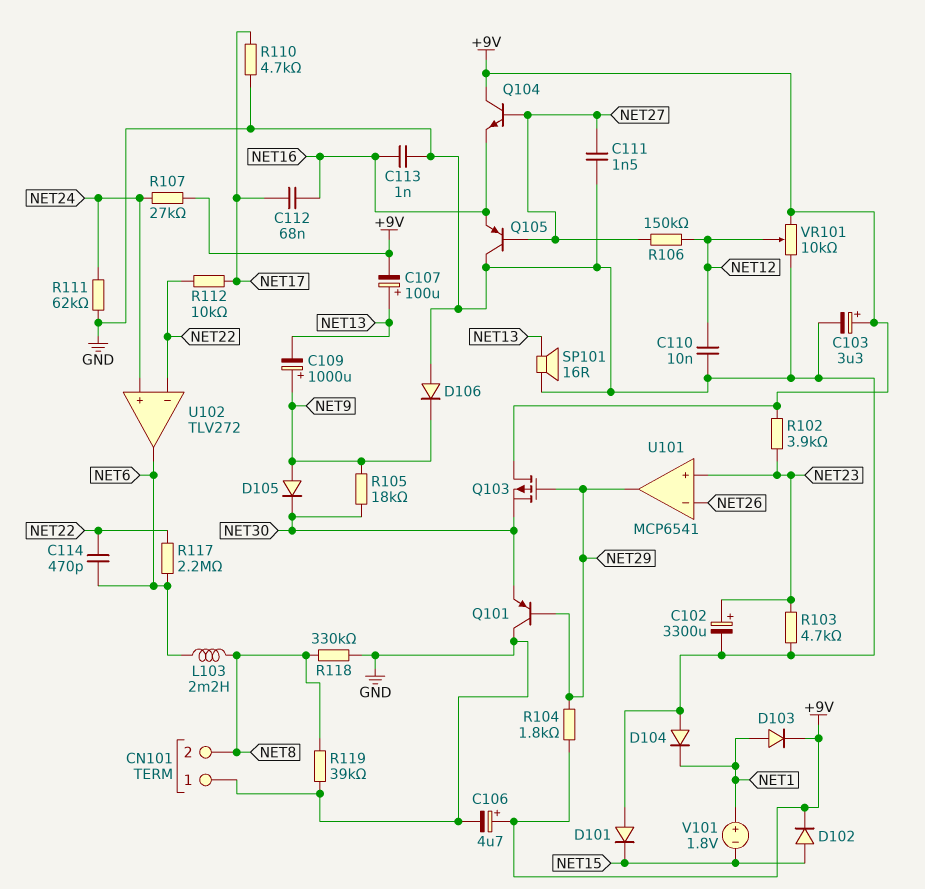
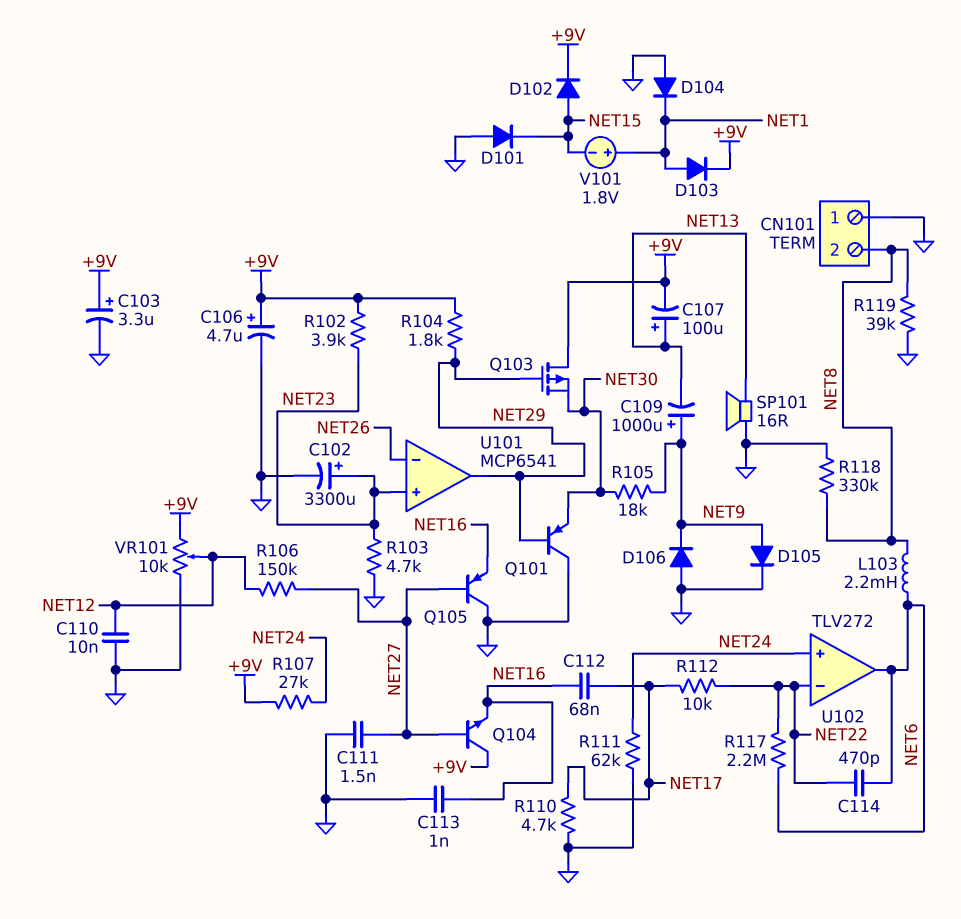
D105: diode (A NET9, K NET30) -> diode (A NET9, K GND)

